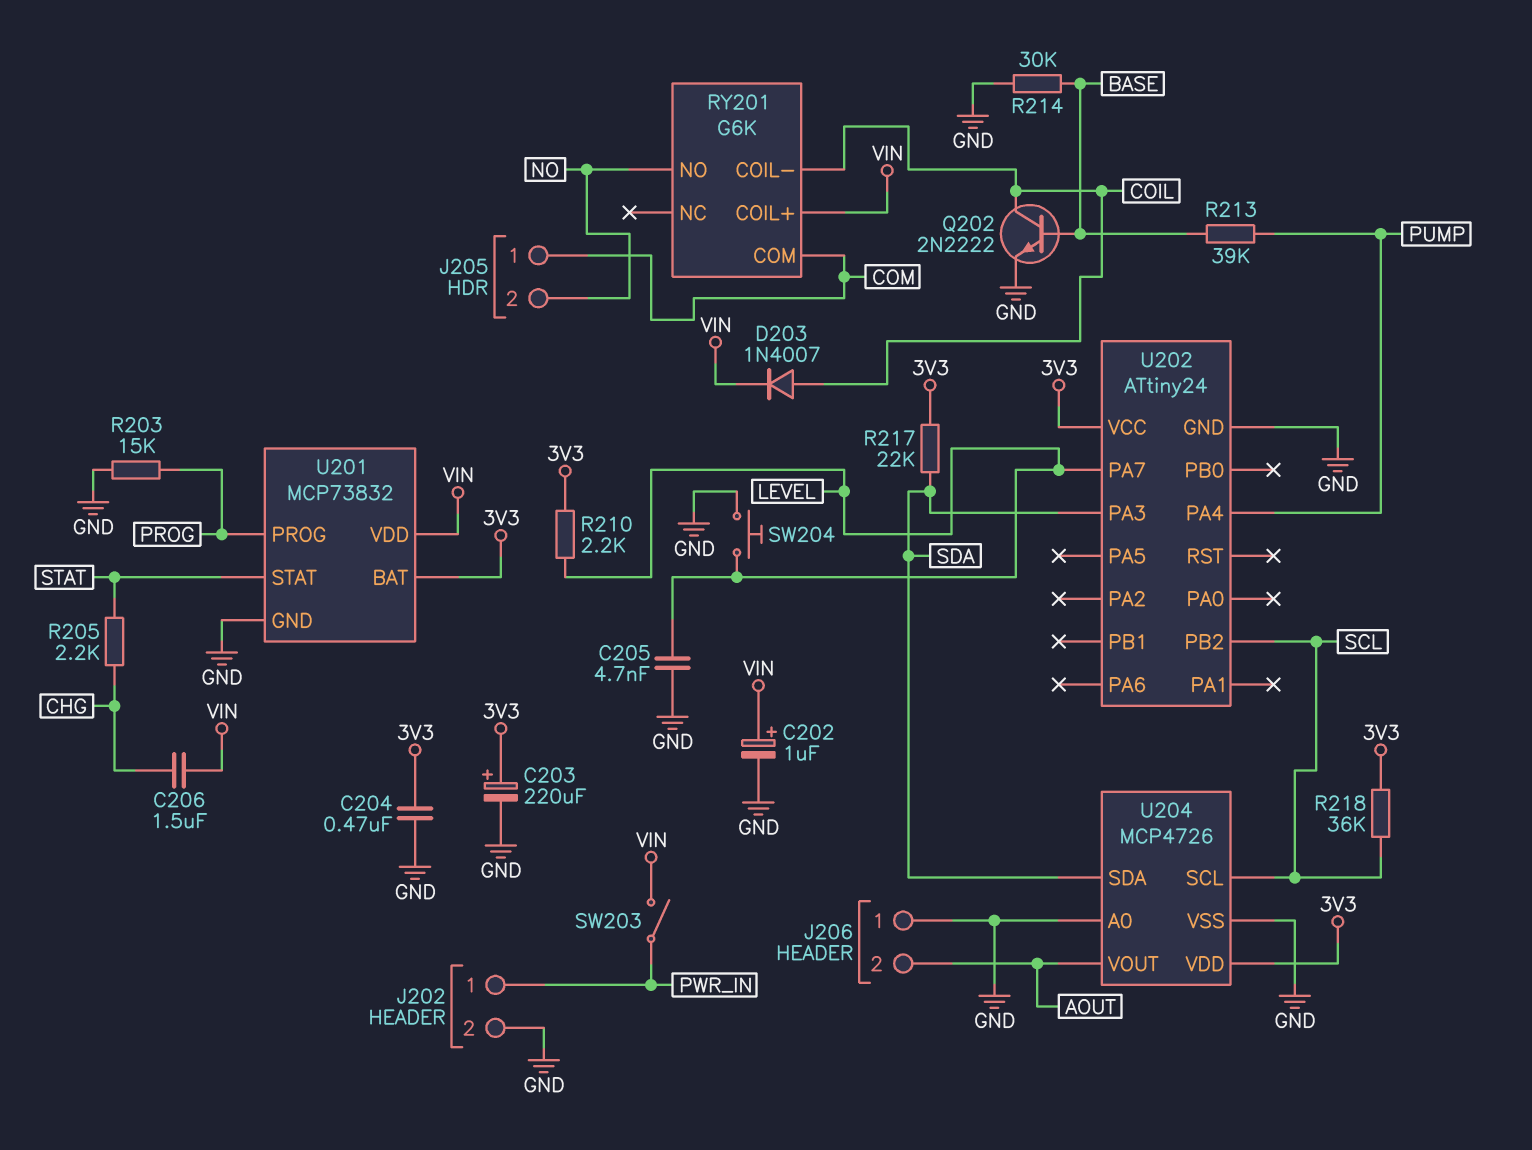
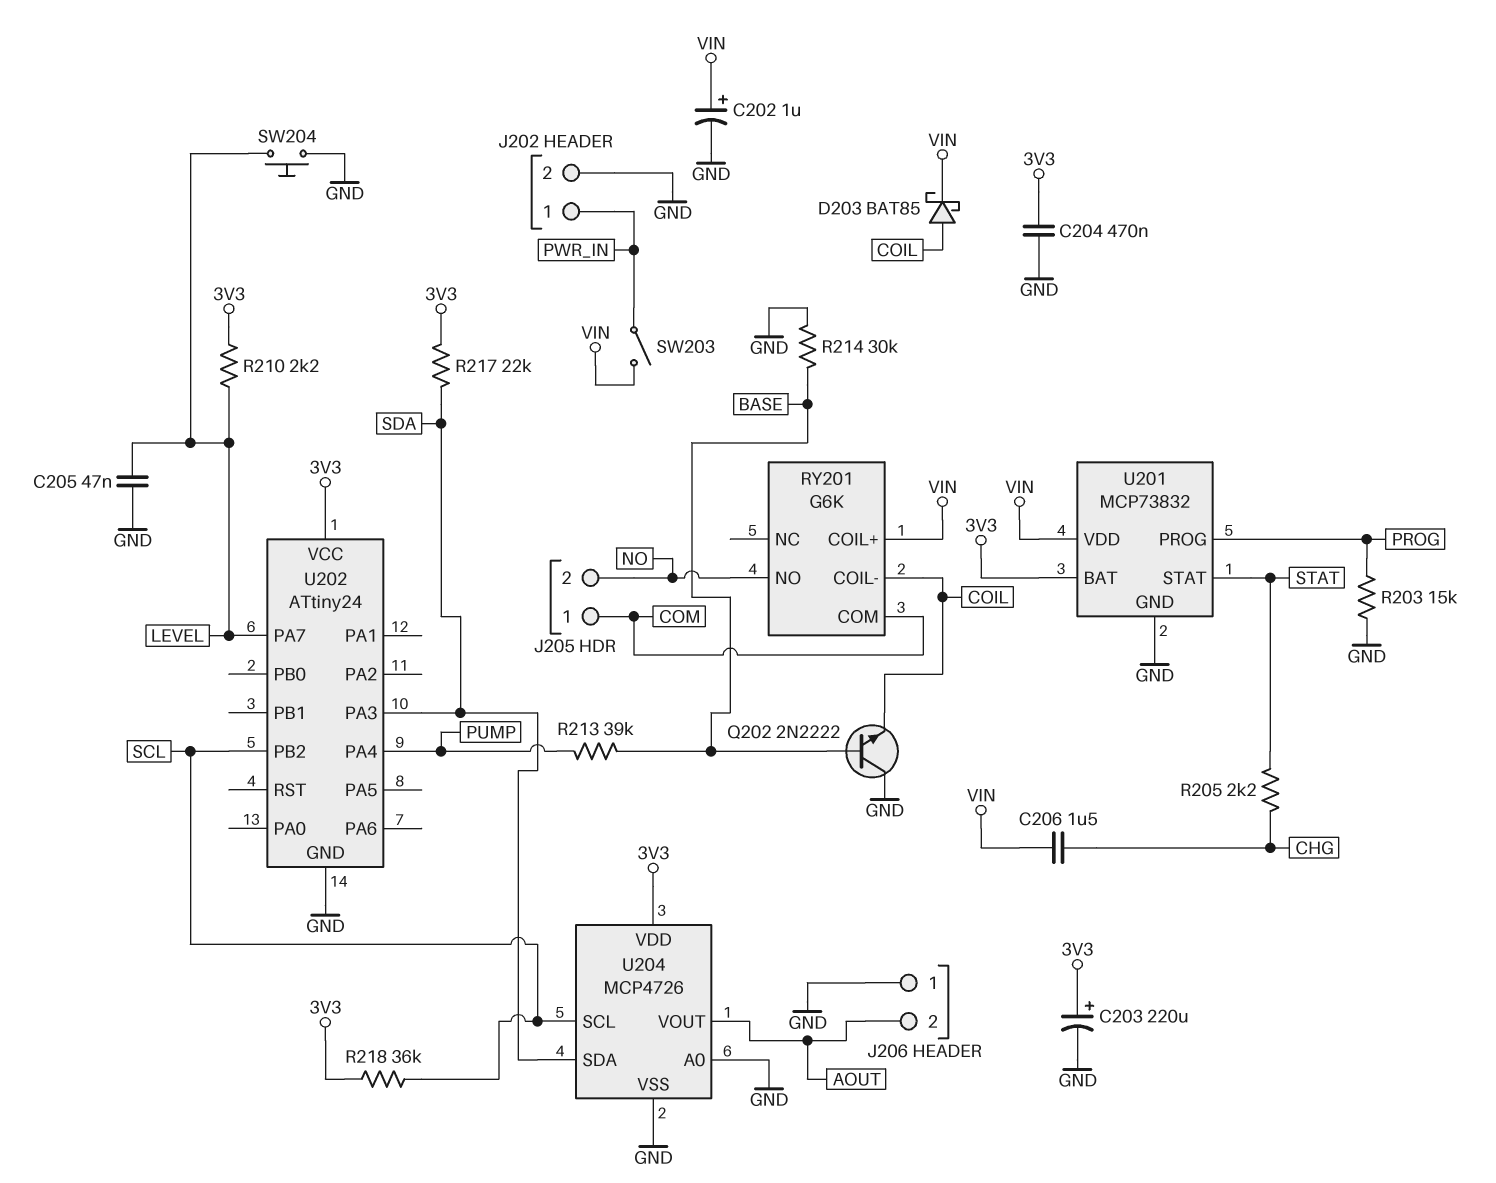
C205: 4.7nF (GND, LEVEL) -> 47nF (GND, LEVEL)
D203: diode 1N4007 (A COIL, K VIN) -> schottky BAT85 (A COIL, K VIN)
Q202: NPN 2N2222 (B BASE, C COIL, E GND) -> NPN 2N2222 (B BASE, C GND, E COIL)

